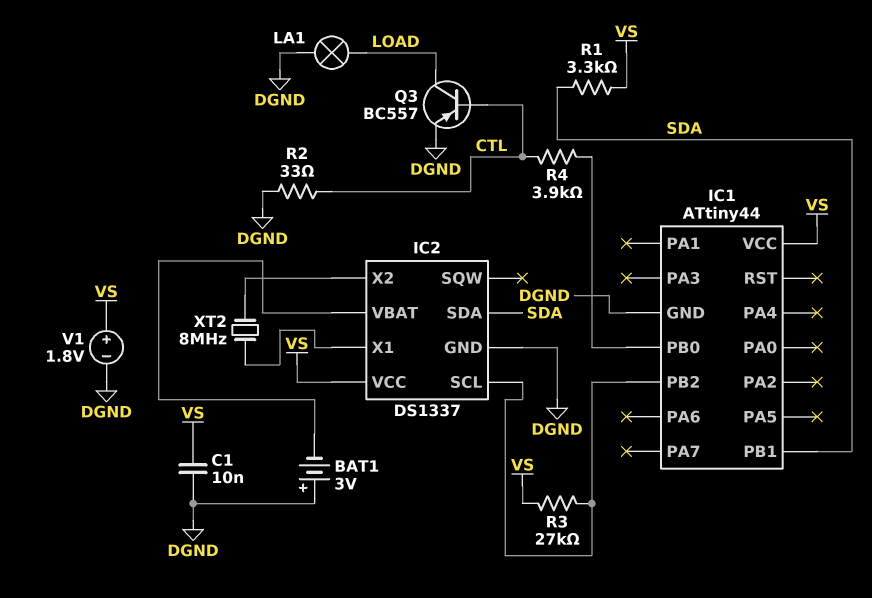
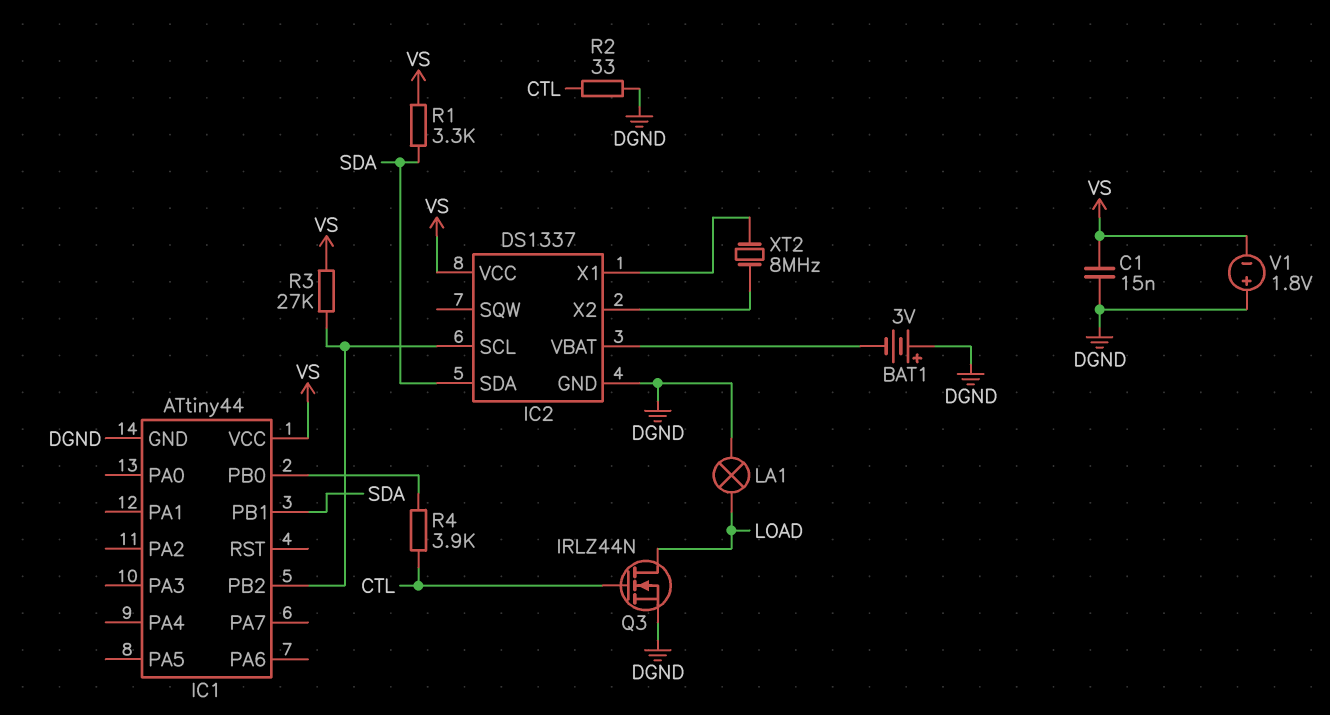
C1: 10nF (DGND, VS) -> 15nF (DGND, VS)
Q3: PNP BC557 (B CTL, C LOAD, E DGND) -> NMOS IRLZ44N (G CTL, D LOAD, S DGND)
V1: 1.8V (plus VS, minus DGND) -> 1.8V (plus DGND, minus VS)

